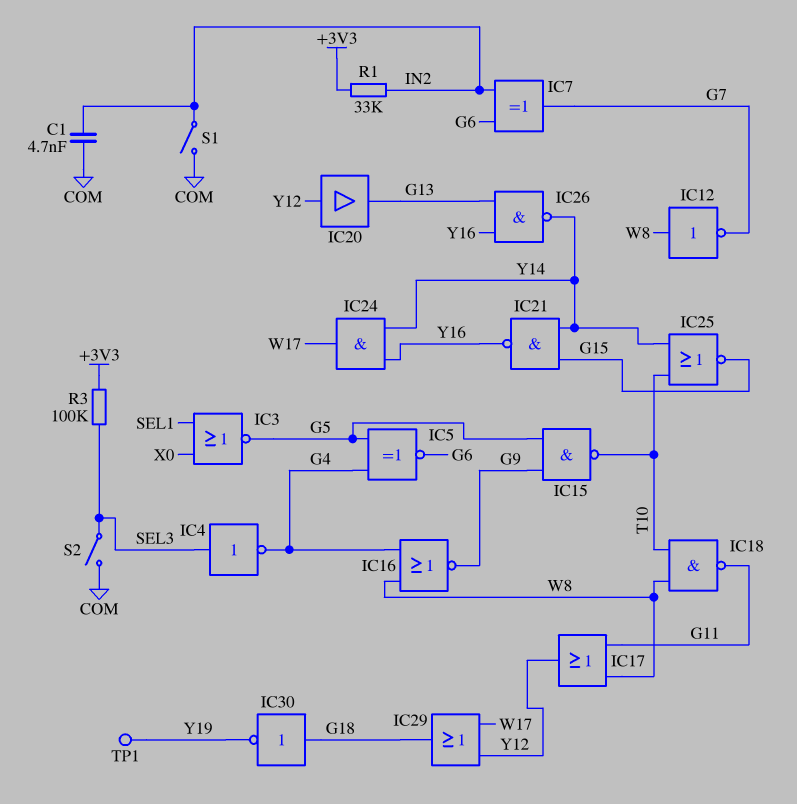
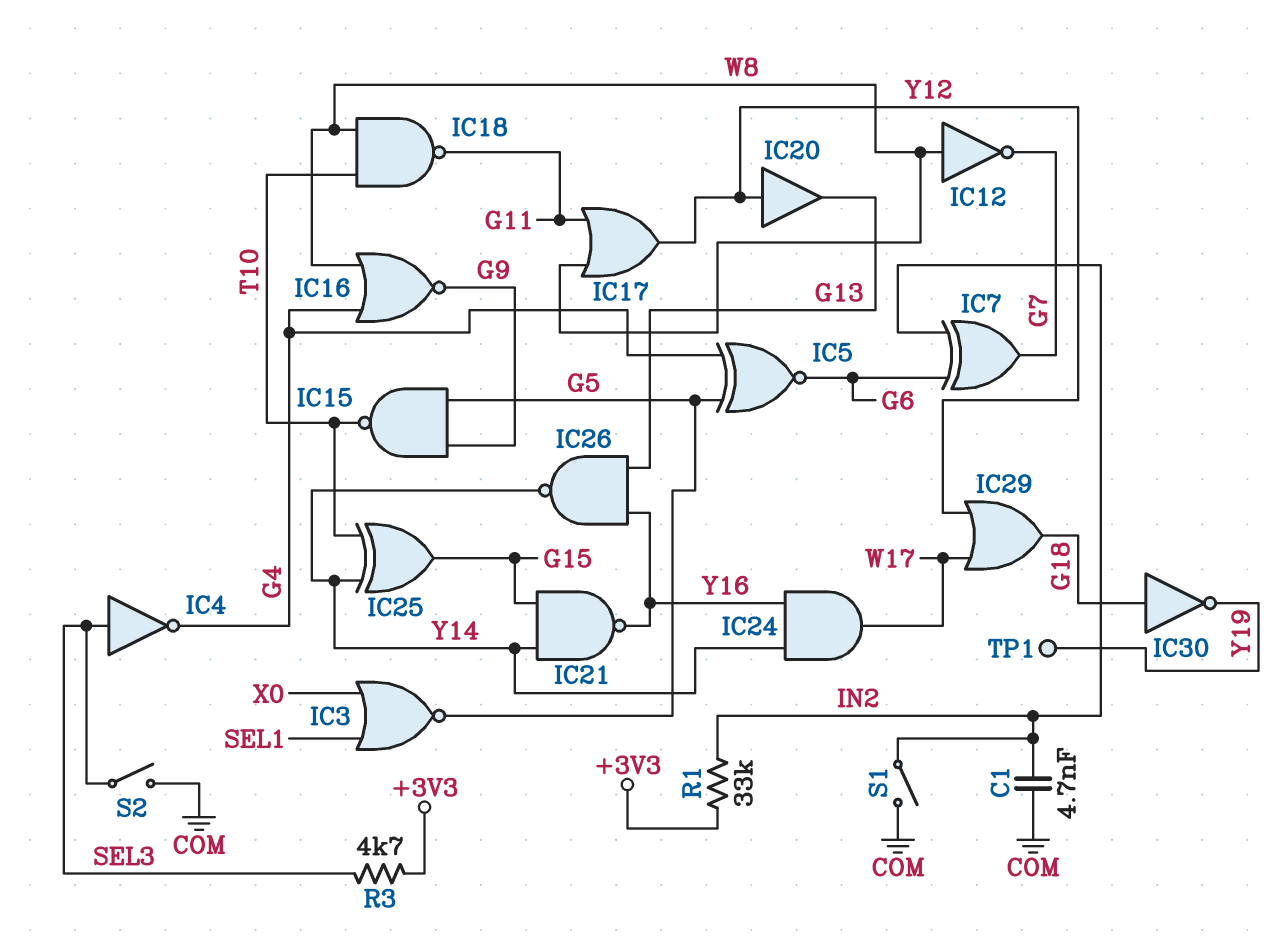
IC25: NOR (in T10, in Y14, out G15) -> XOR (in T10, in Y14, out G15)
R3: 100k (+3V3, SEL3) -> 4.7k (+3V3, SEL3)

